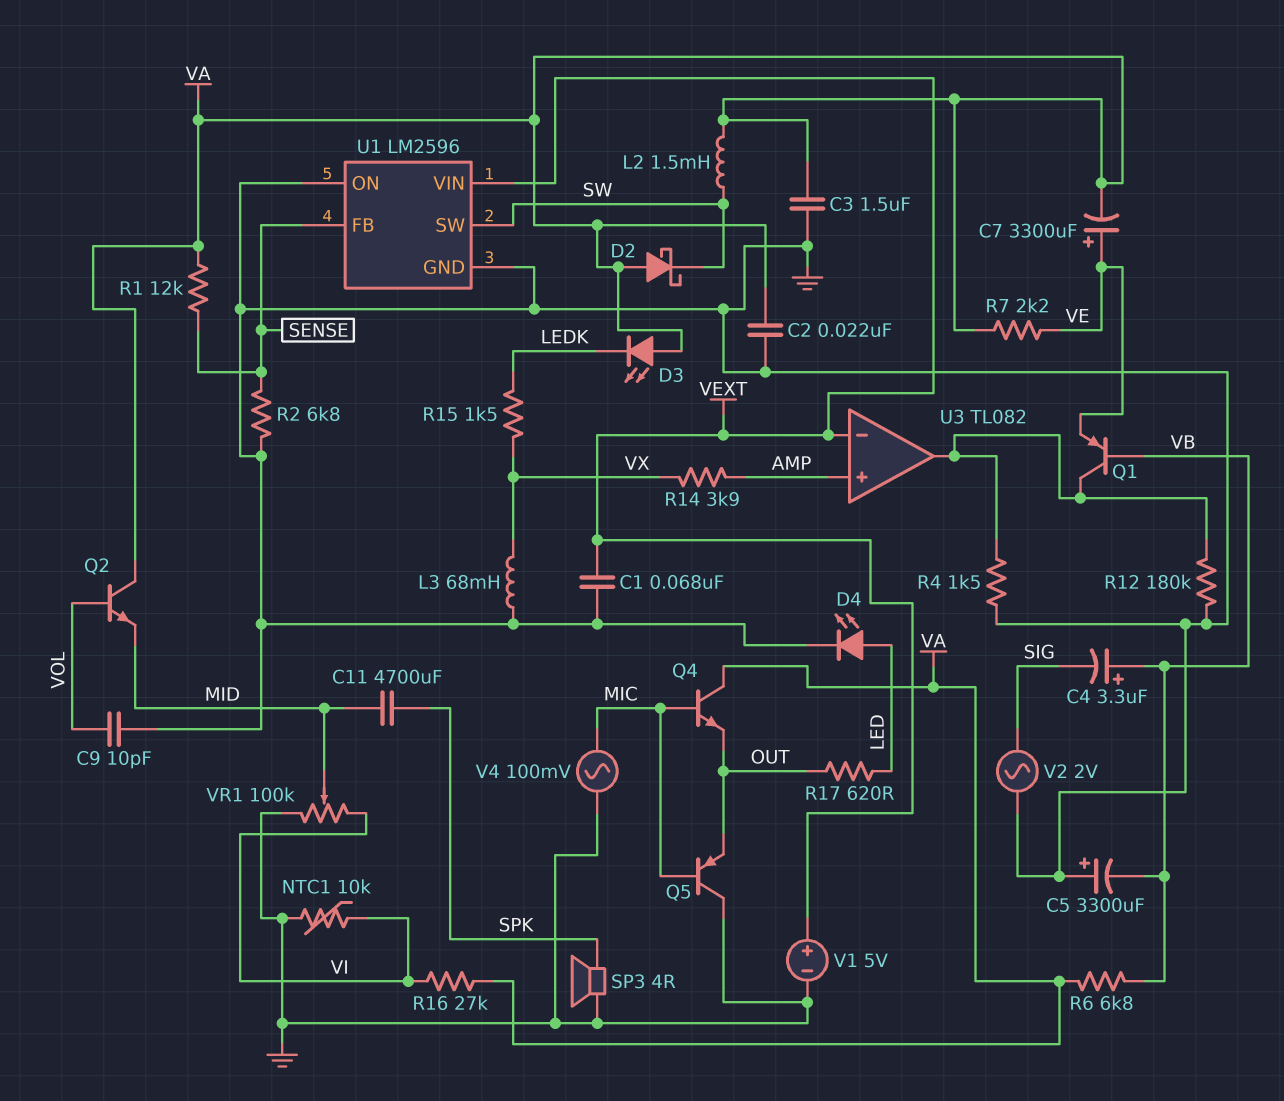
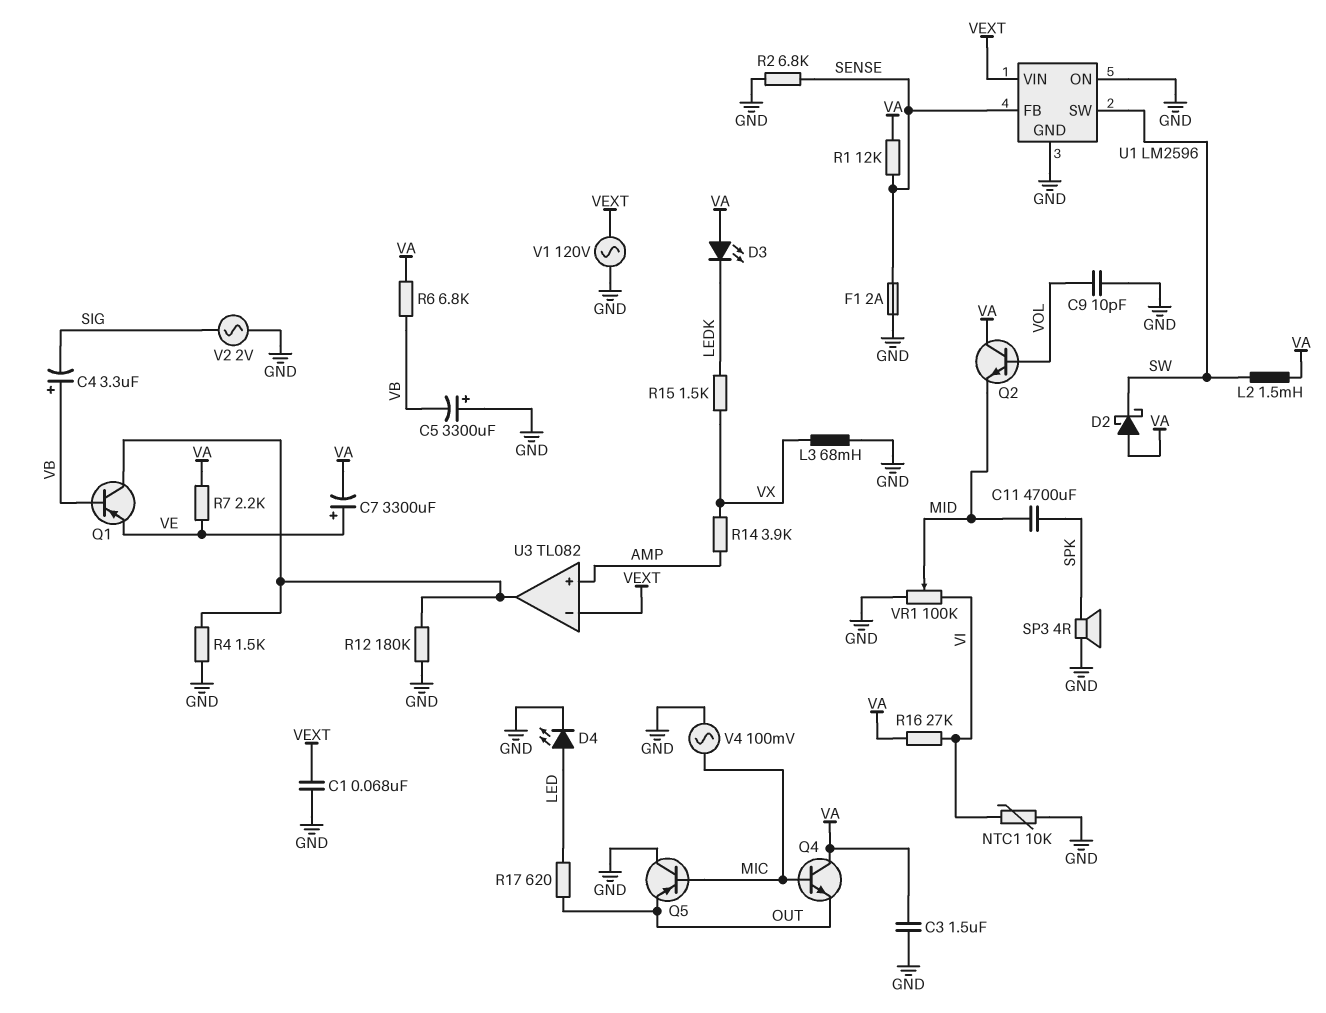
C2: 22nF (GND, VA) -> none
F1: none -> 2A (GND, SENSE)
V1: 5V (plus VEXT, minus GND) -> AC 120V (GND, VEXT)

